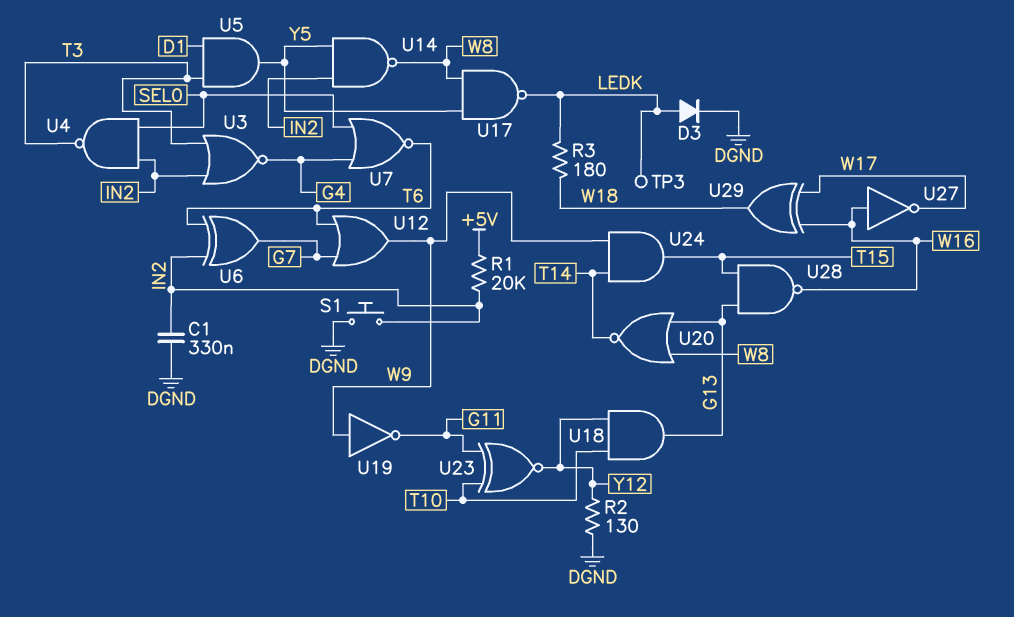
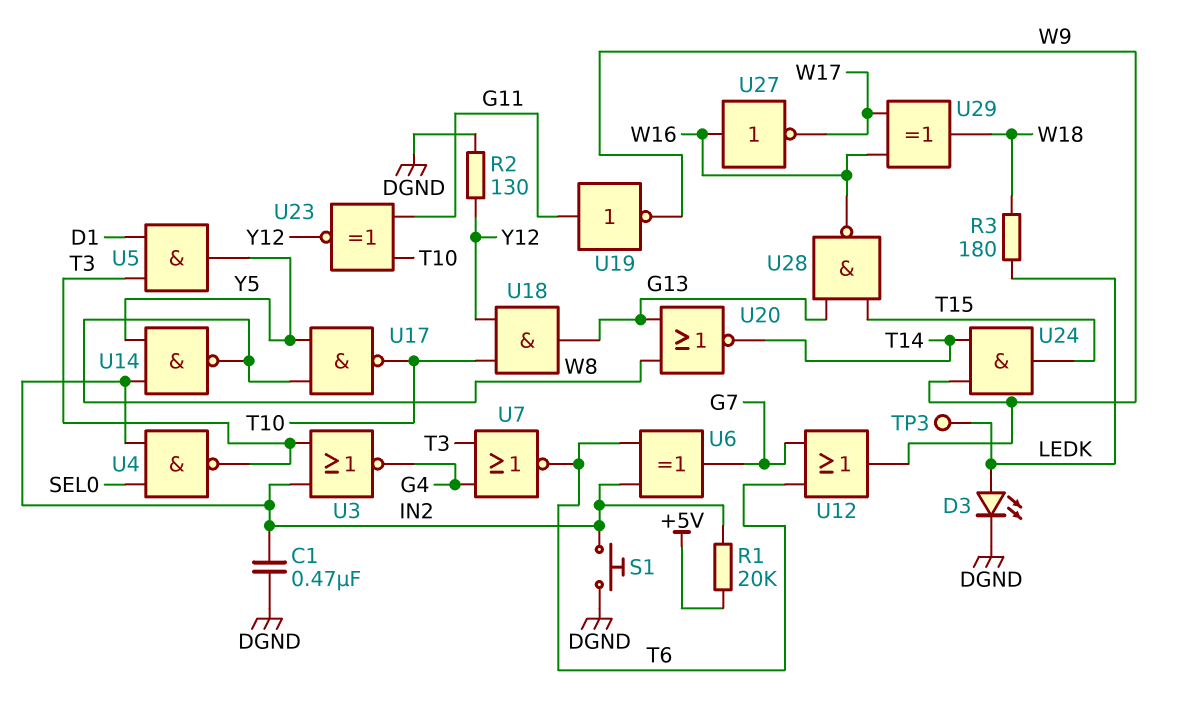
C1: 330nF (DGND, IN2) -> 470nF (DGND, IN2)
D3: diode (A LEDK, K DGND) -> LED (A LEDK, K DGND)
U7: NOR (in G4, in SEL0, out T6) -> NOR (in G4, in T3, out T6)
U17: NAND (in W8, in Y5, out LEDK) -> NAND (in W8, in Y5, out T10)
U19: NOT (in W9, out G11) -> NOT (in G11, out W9)

